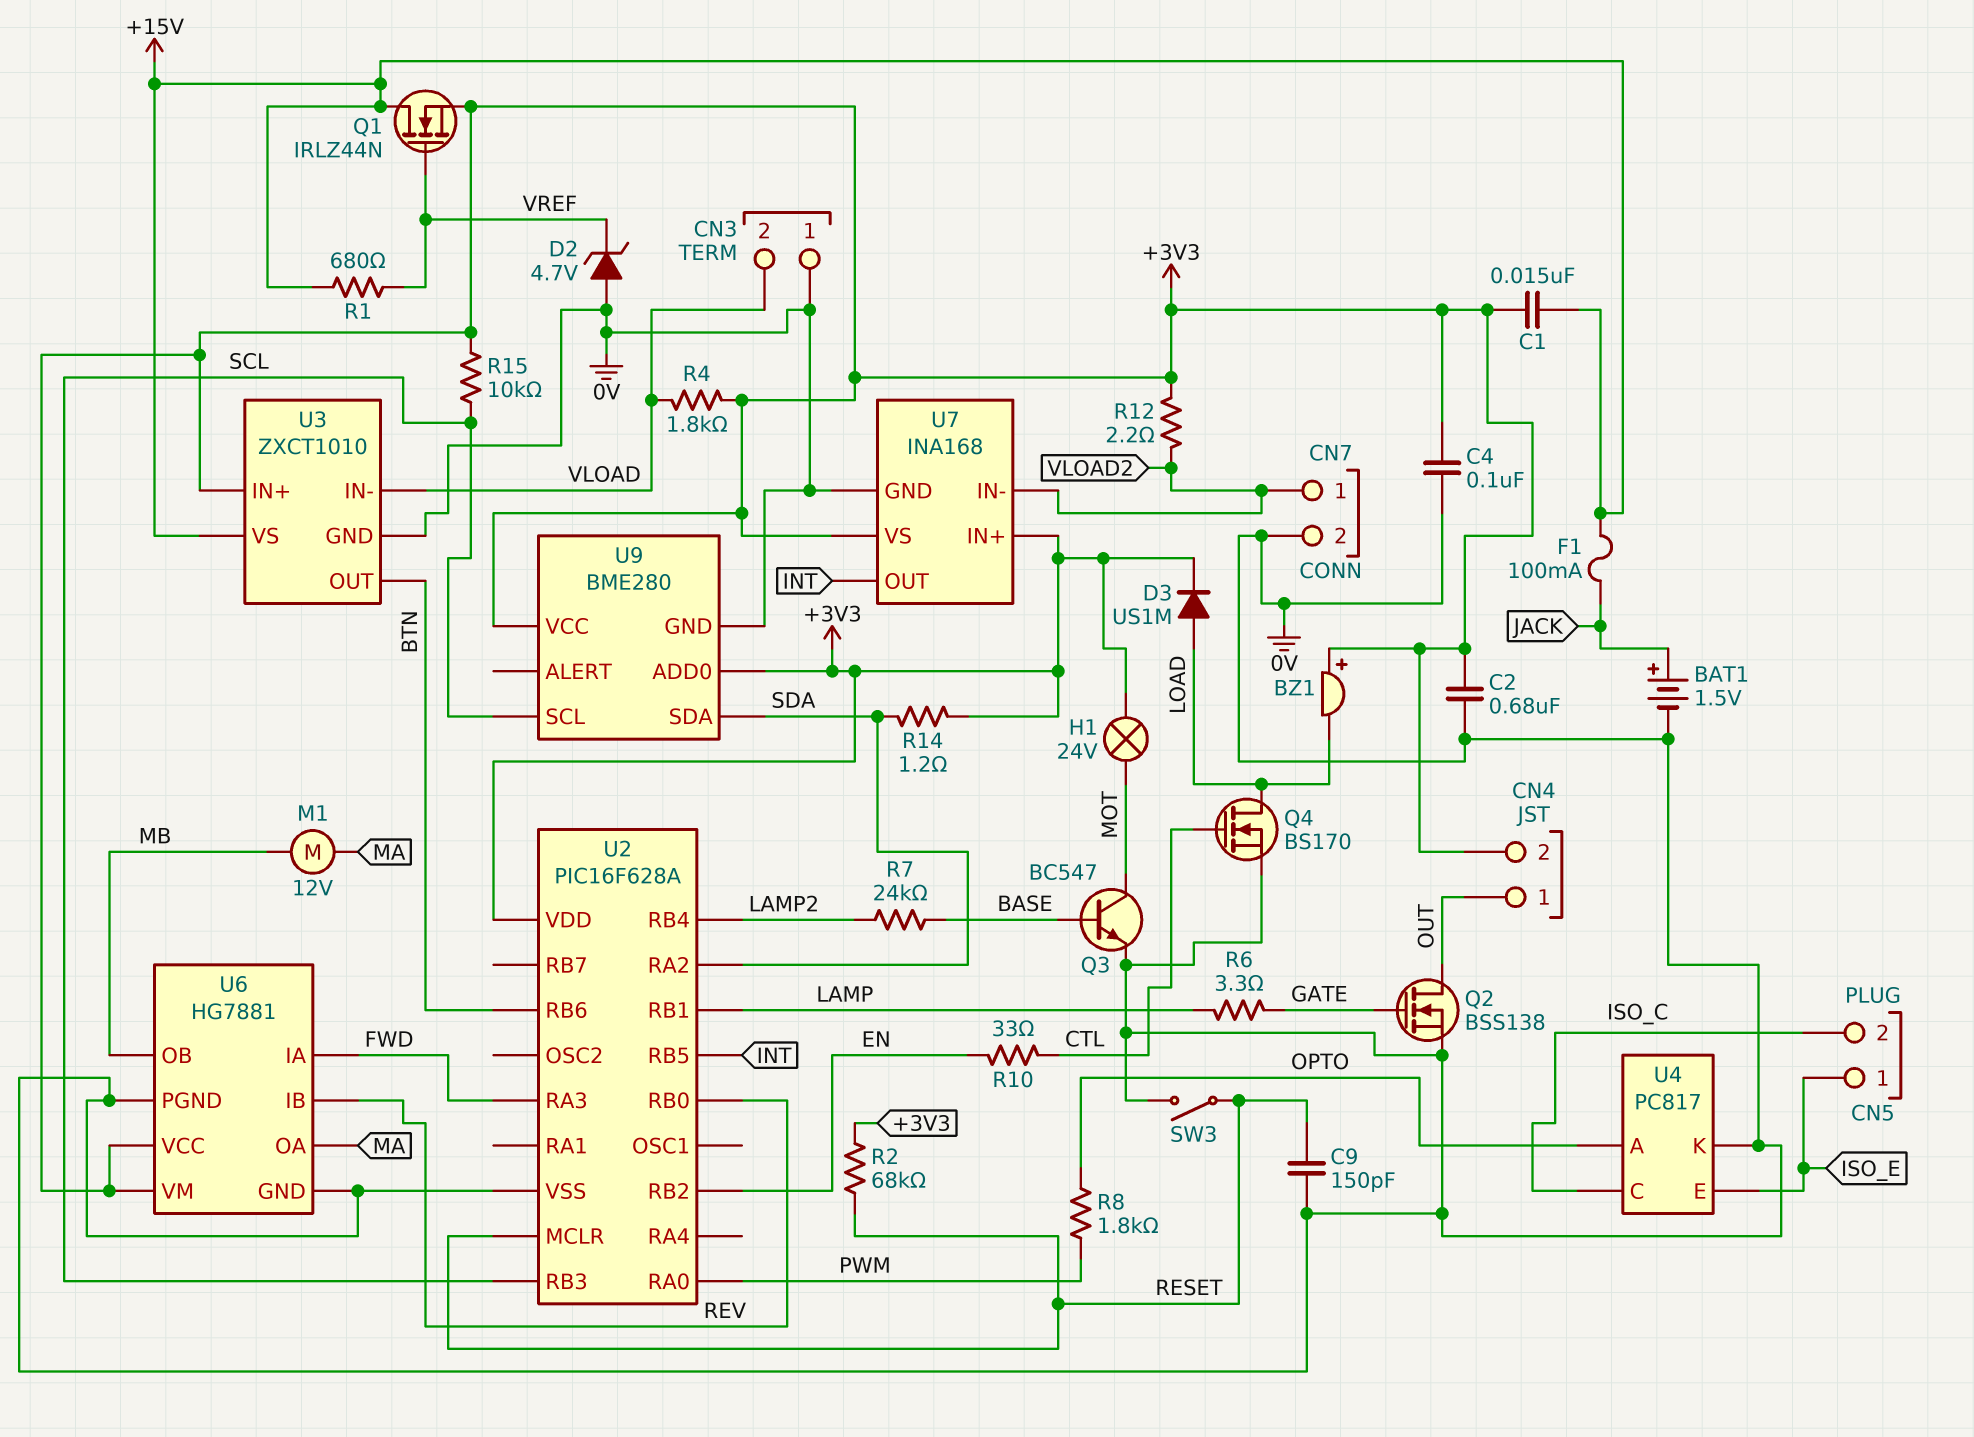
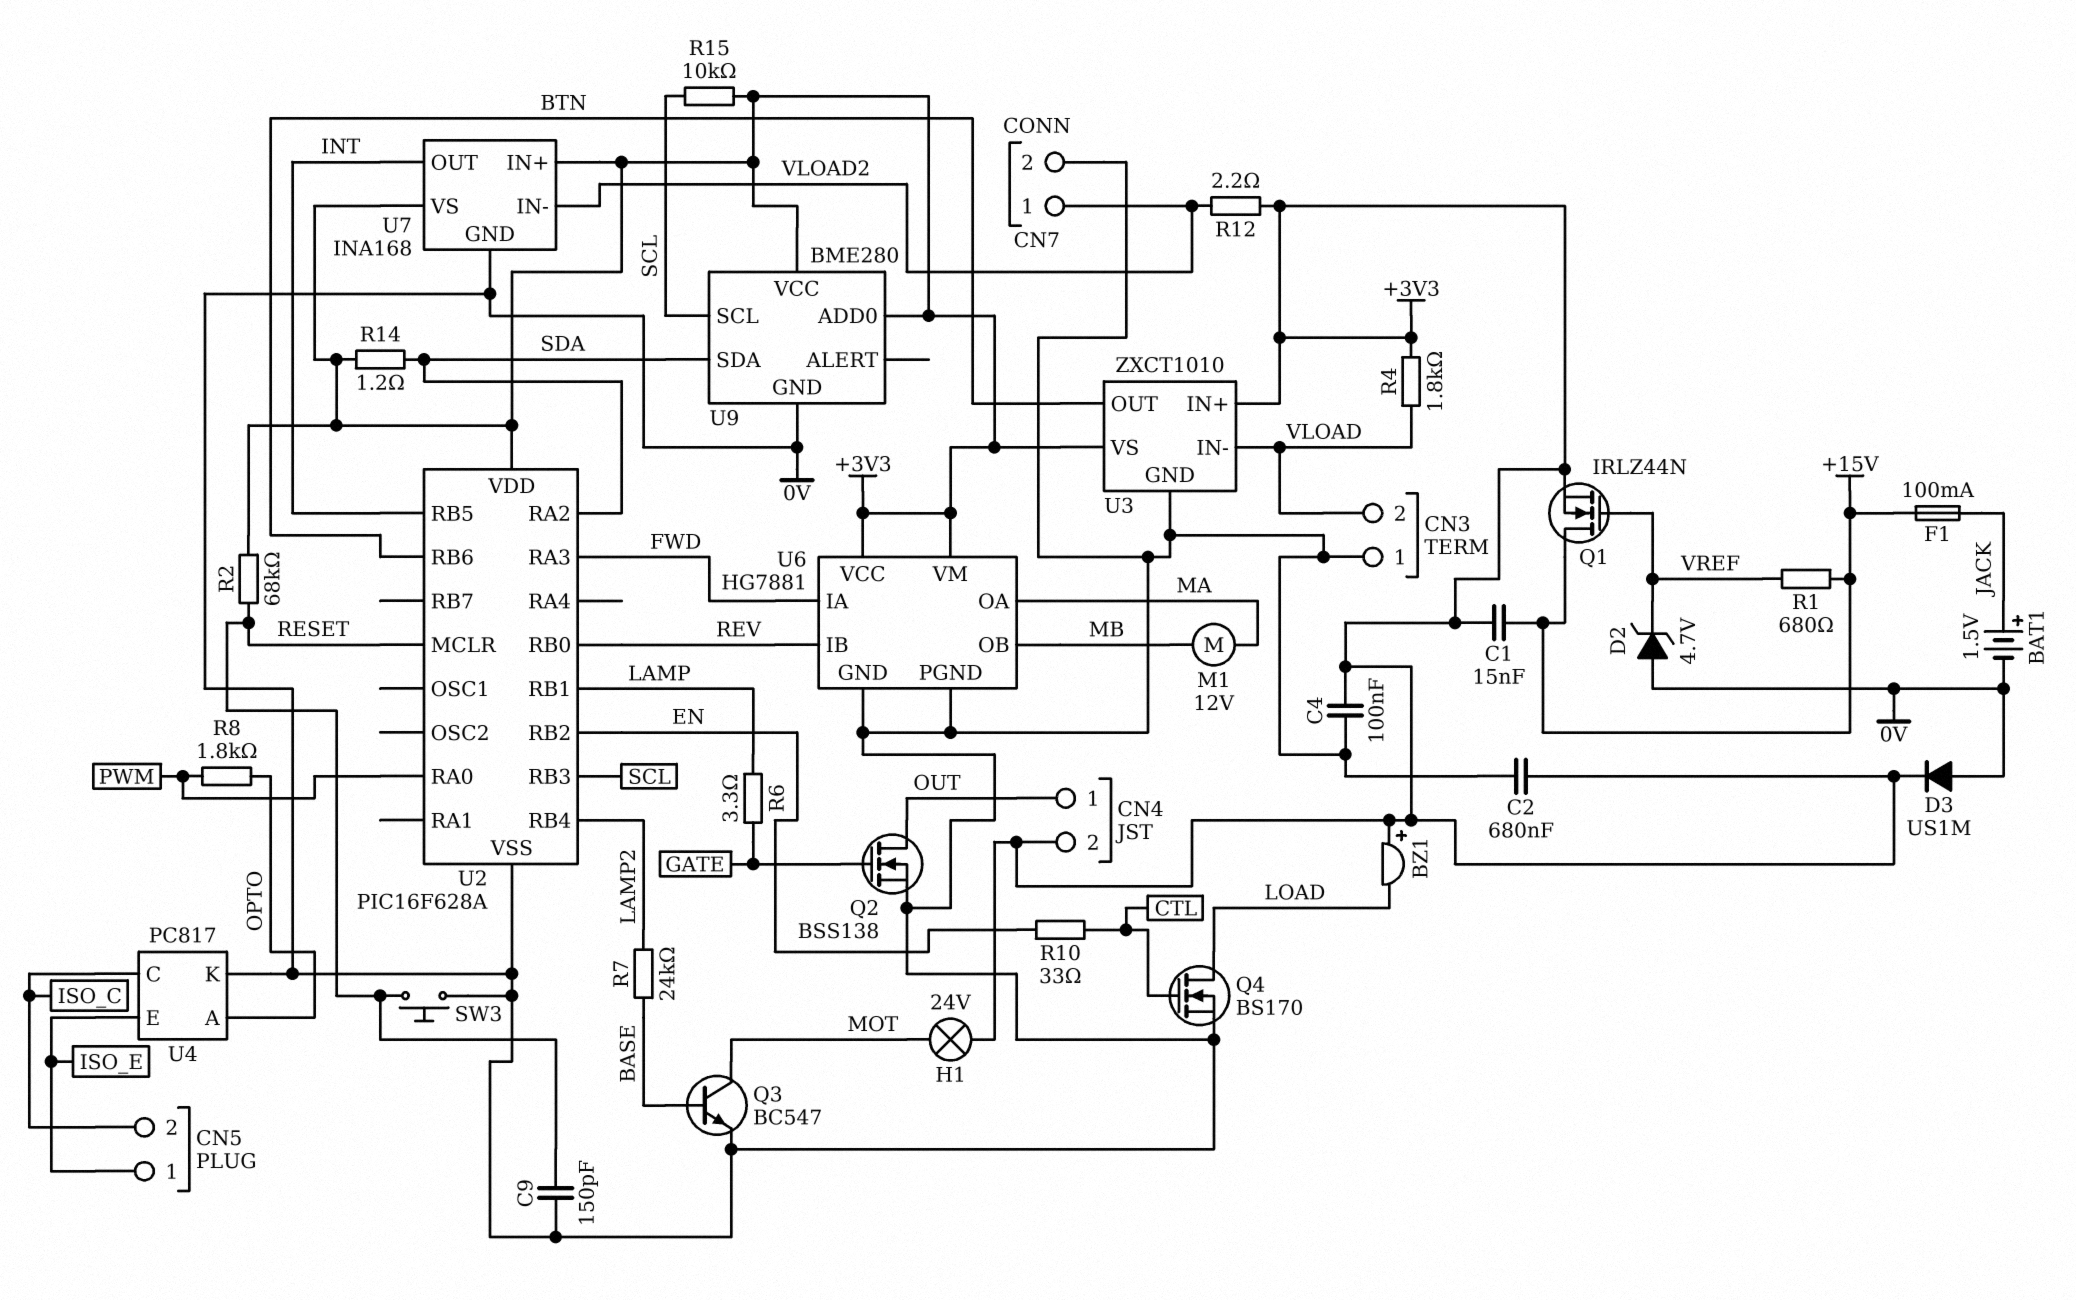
D3: diode US1M (A LOAD, K +3V3) -> diode US1M (A 0V, K +3V3)
SW3: switch (0V, RESET) -> button (0V, RESET)
U3 pin VS: +15V -> +3V3

